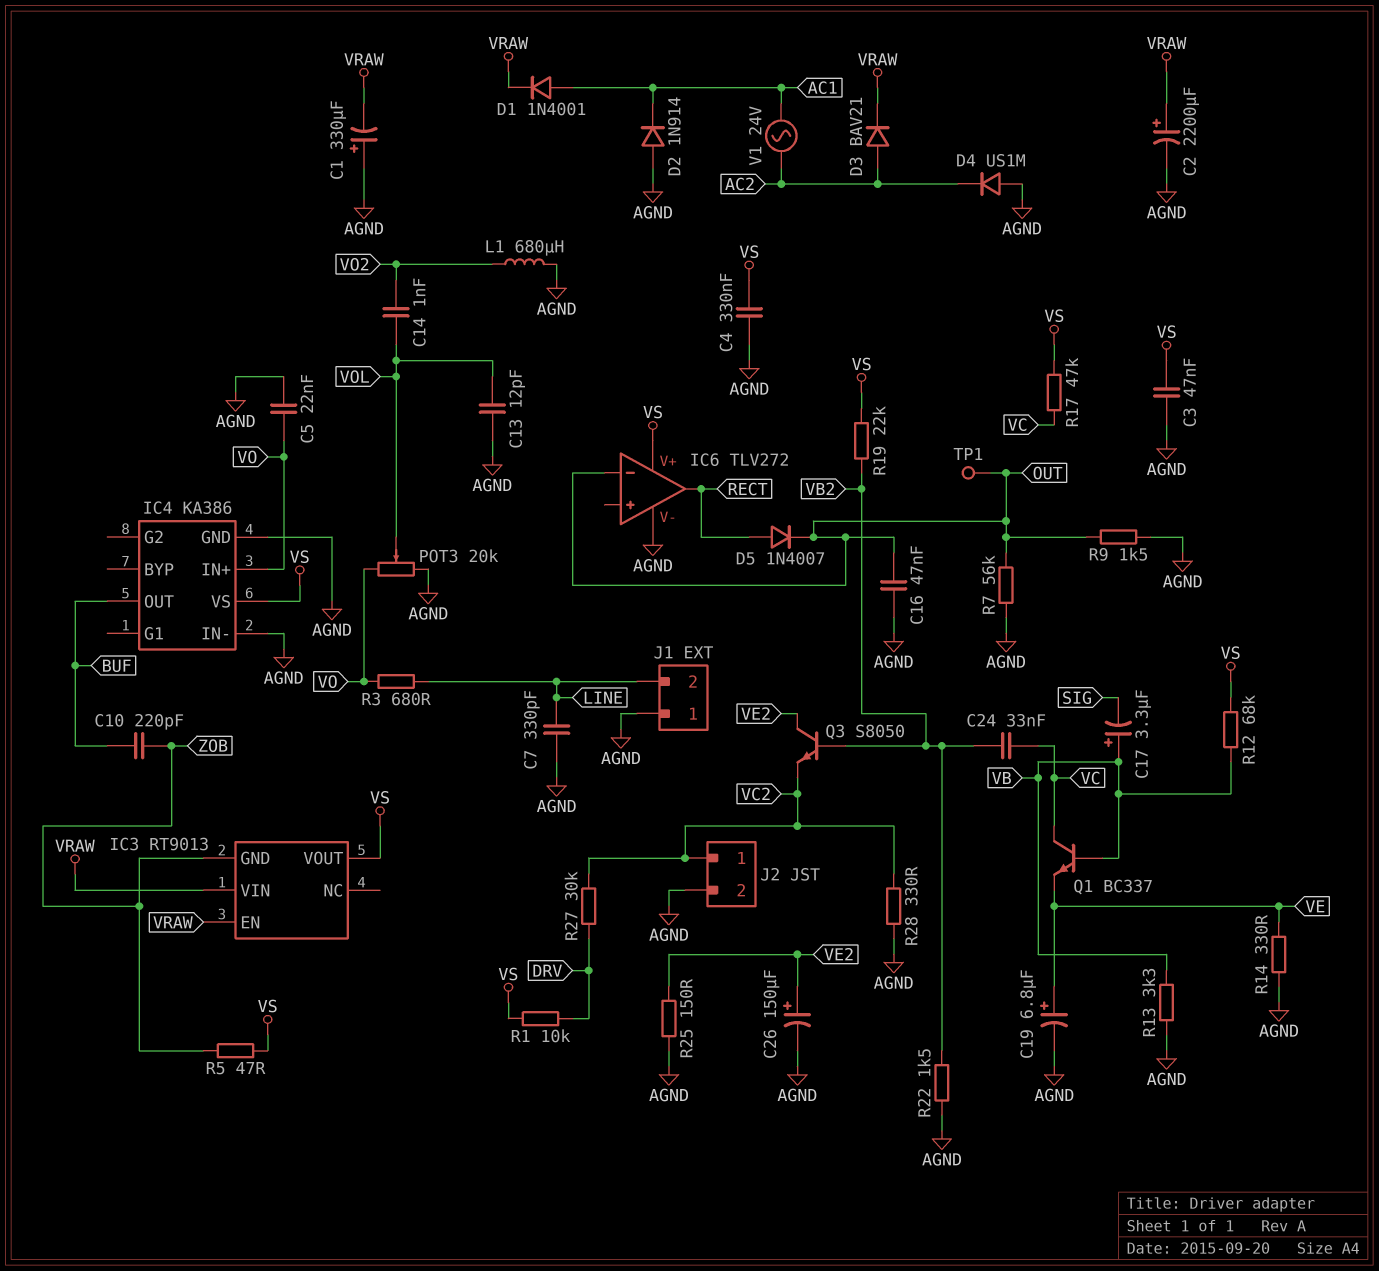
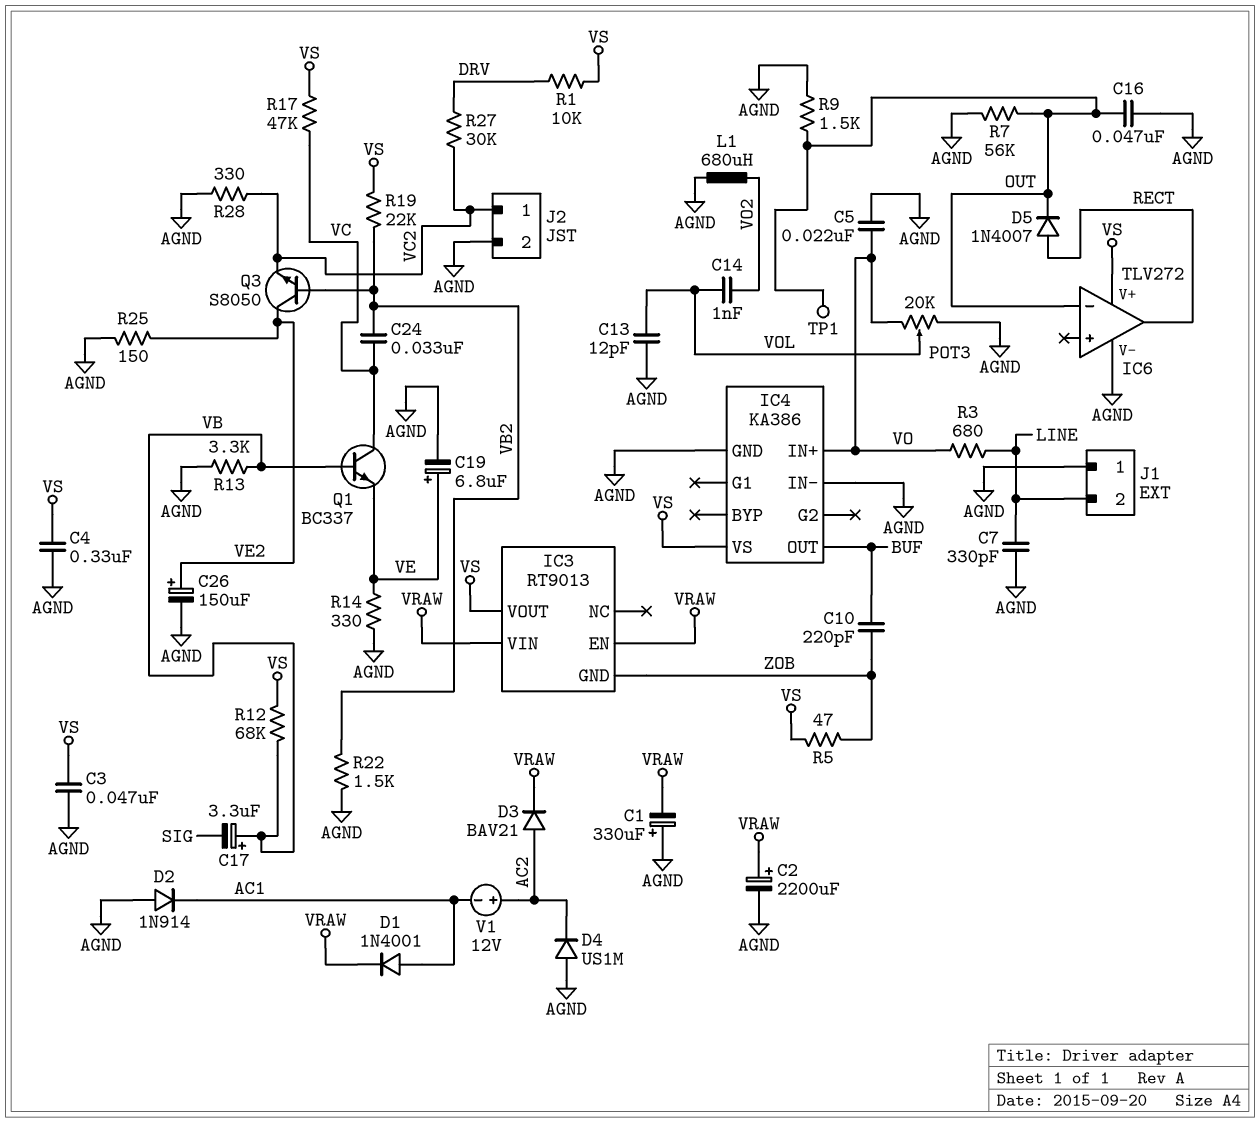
V1: AC 24V (AC1, AC2) -> 12V (plus AC2, minus AC1)

